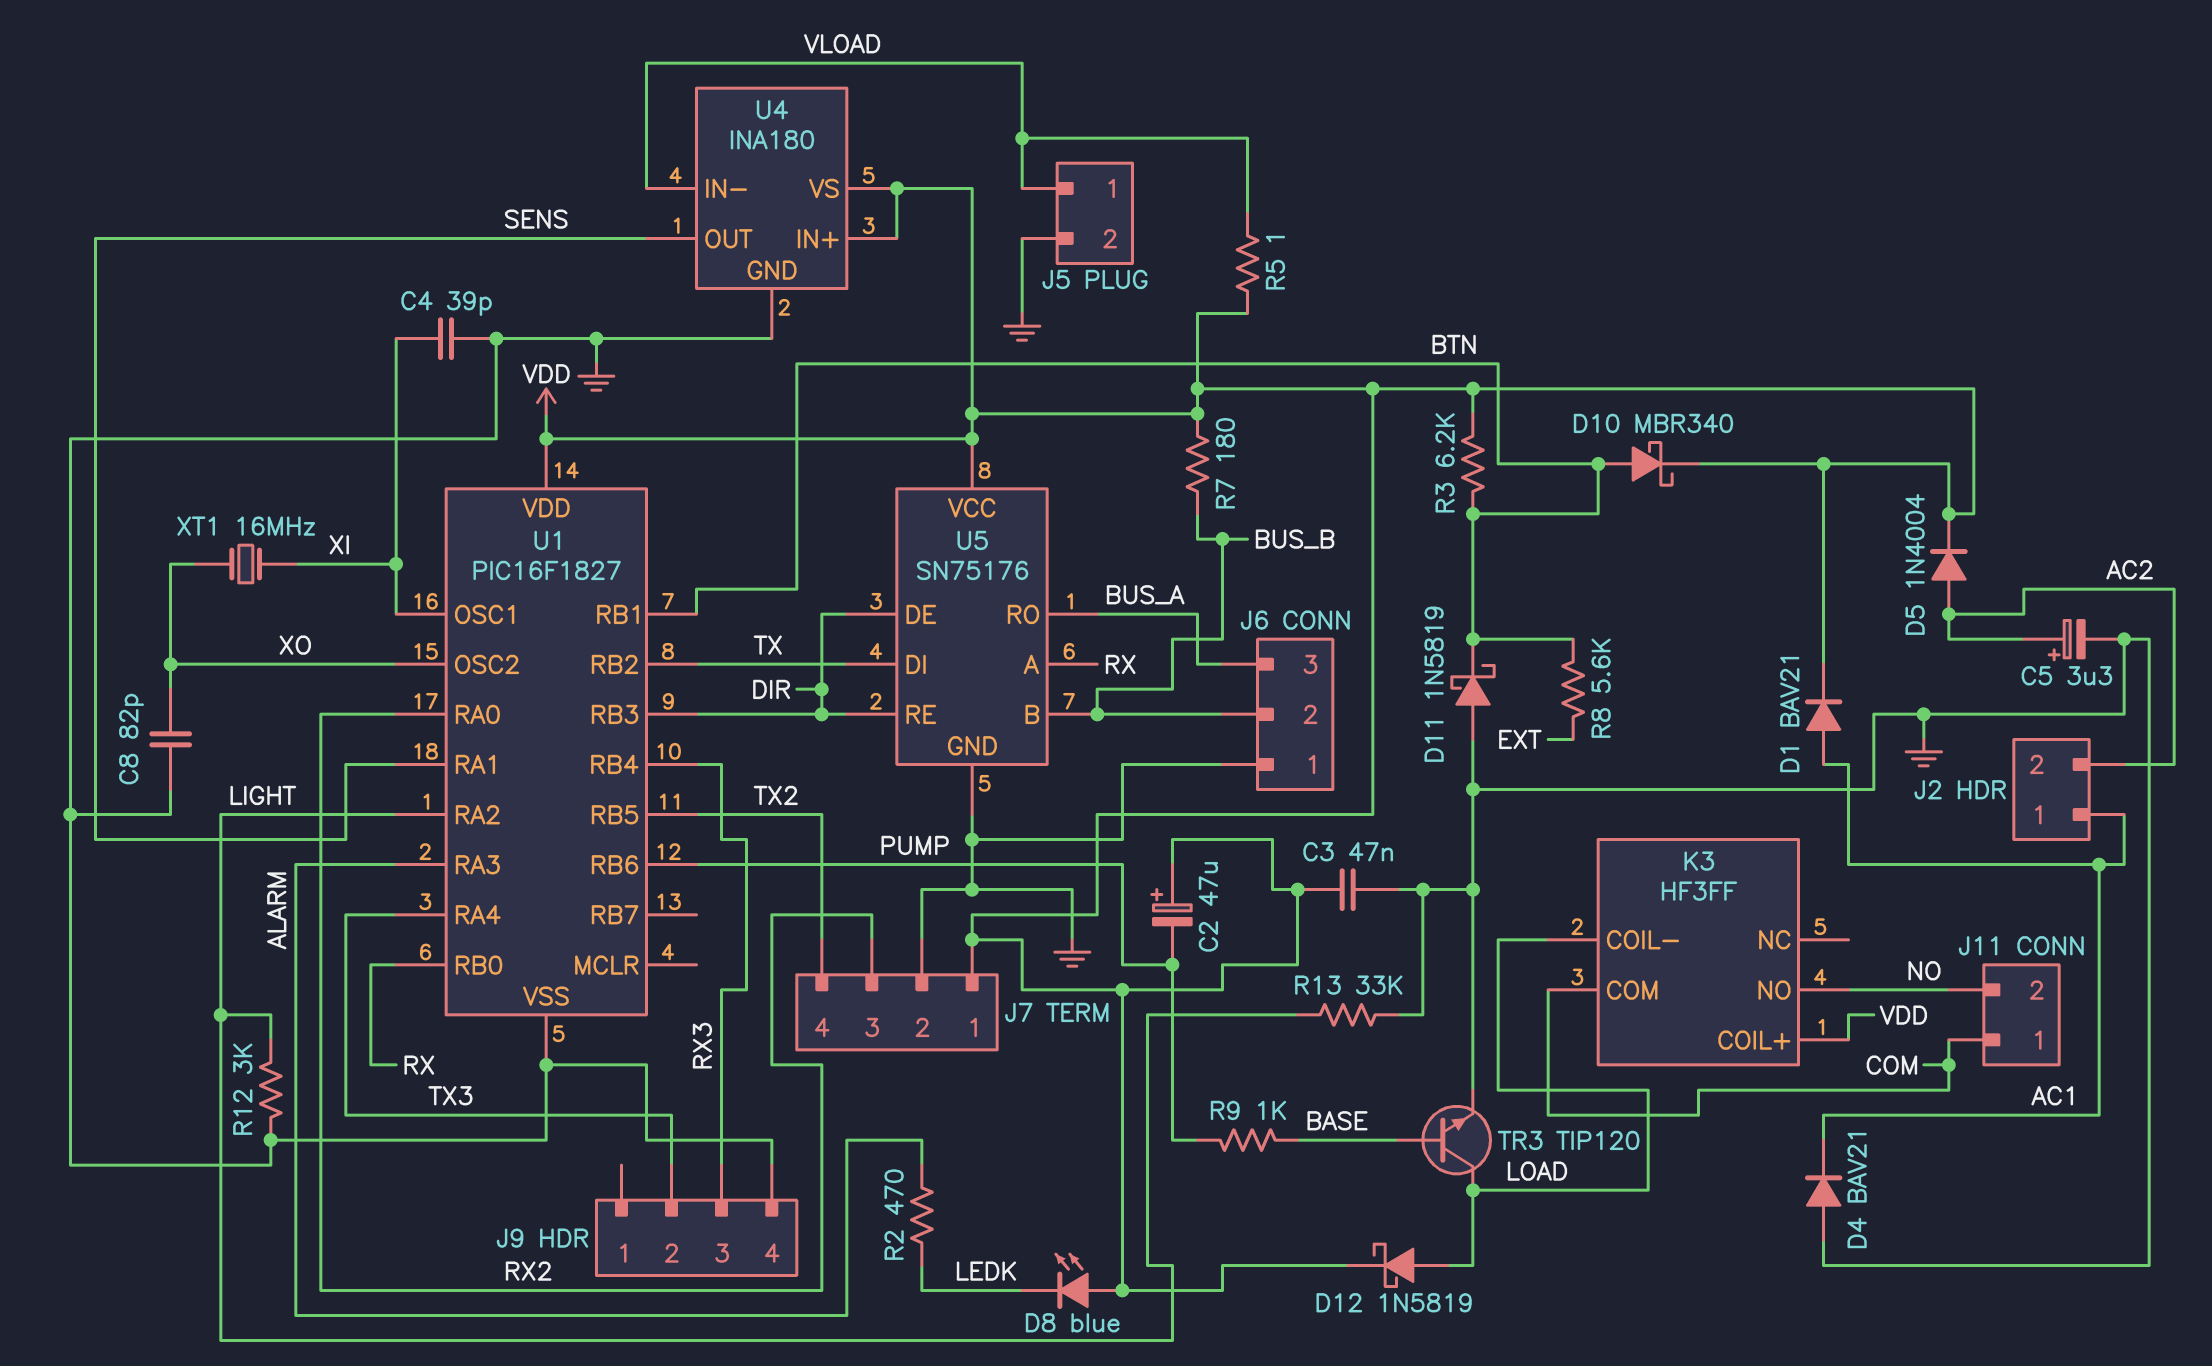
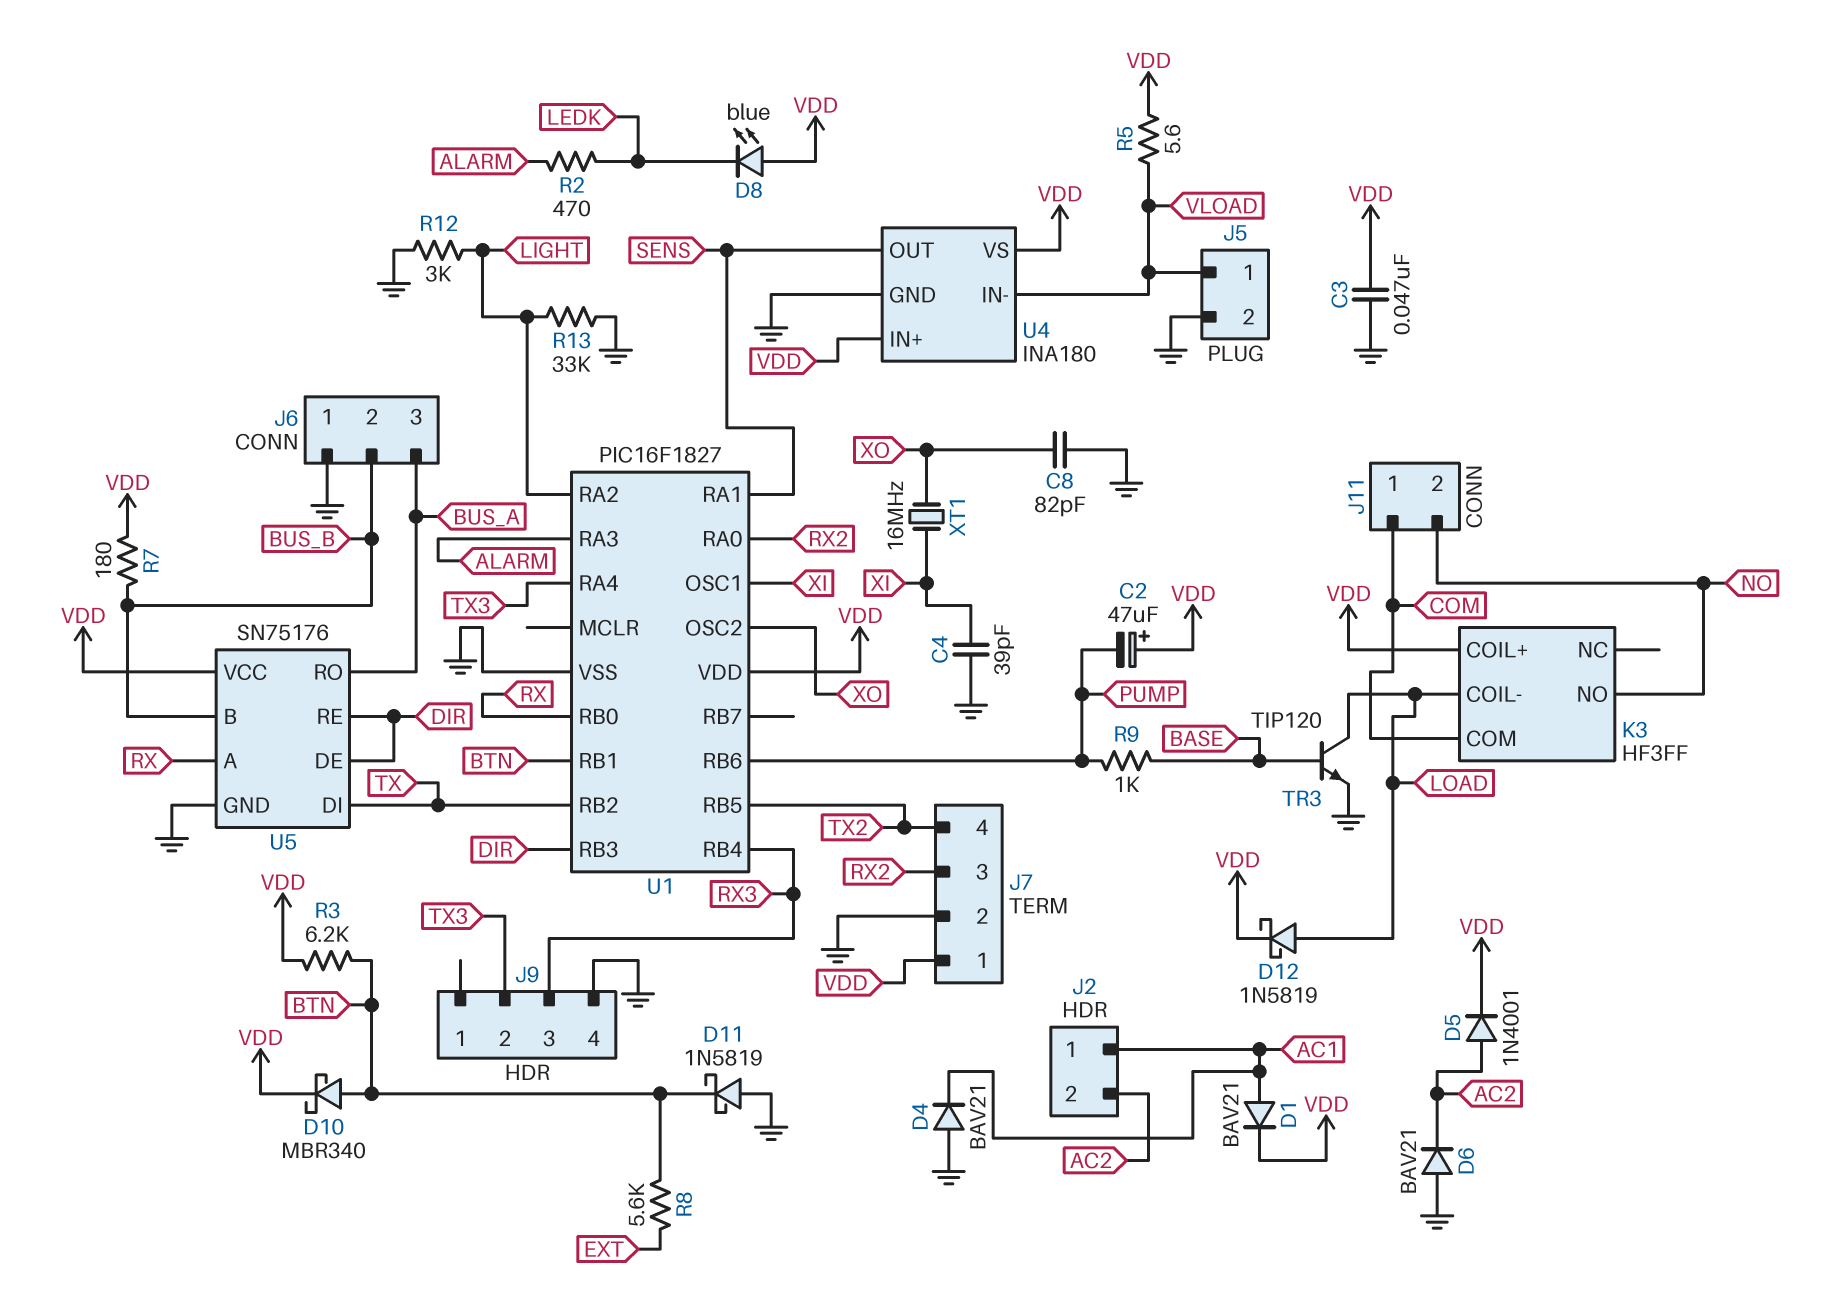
C5: 3.3uF (plus AC2, minus GND) -> none
D5: diode 1N4004 (A AC2, K VDD) -> diode 1N4001 (A AC2, K VDD)
D6: none -> diode BAV21 (A GND, K AC2)
R5: 1 (VDD, VLOAD) -> 5.6 (VDD, VLOAD)

